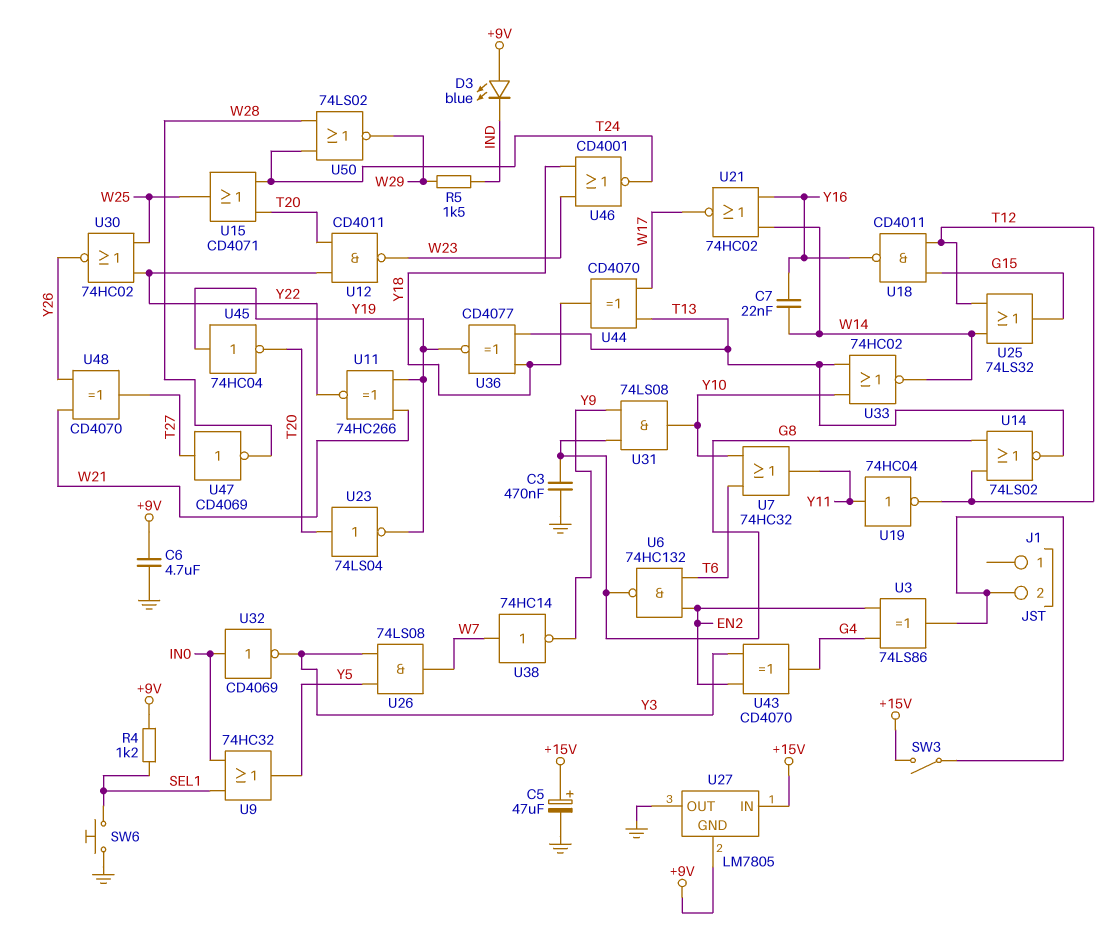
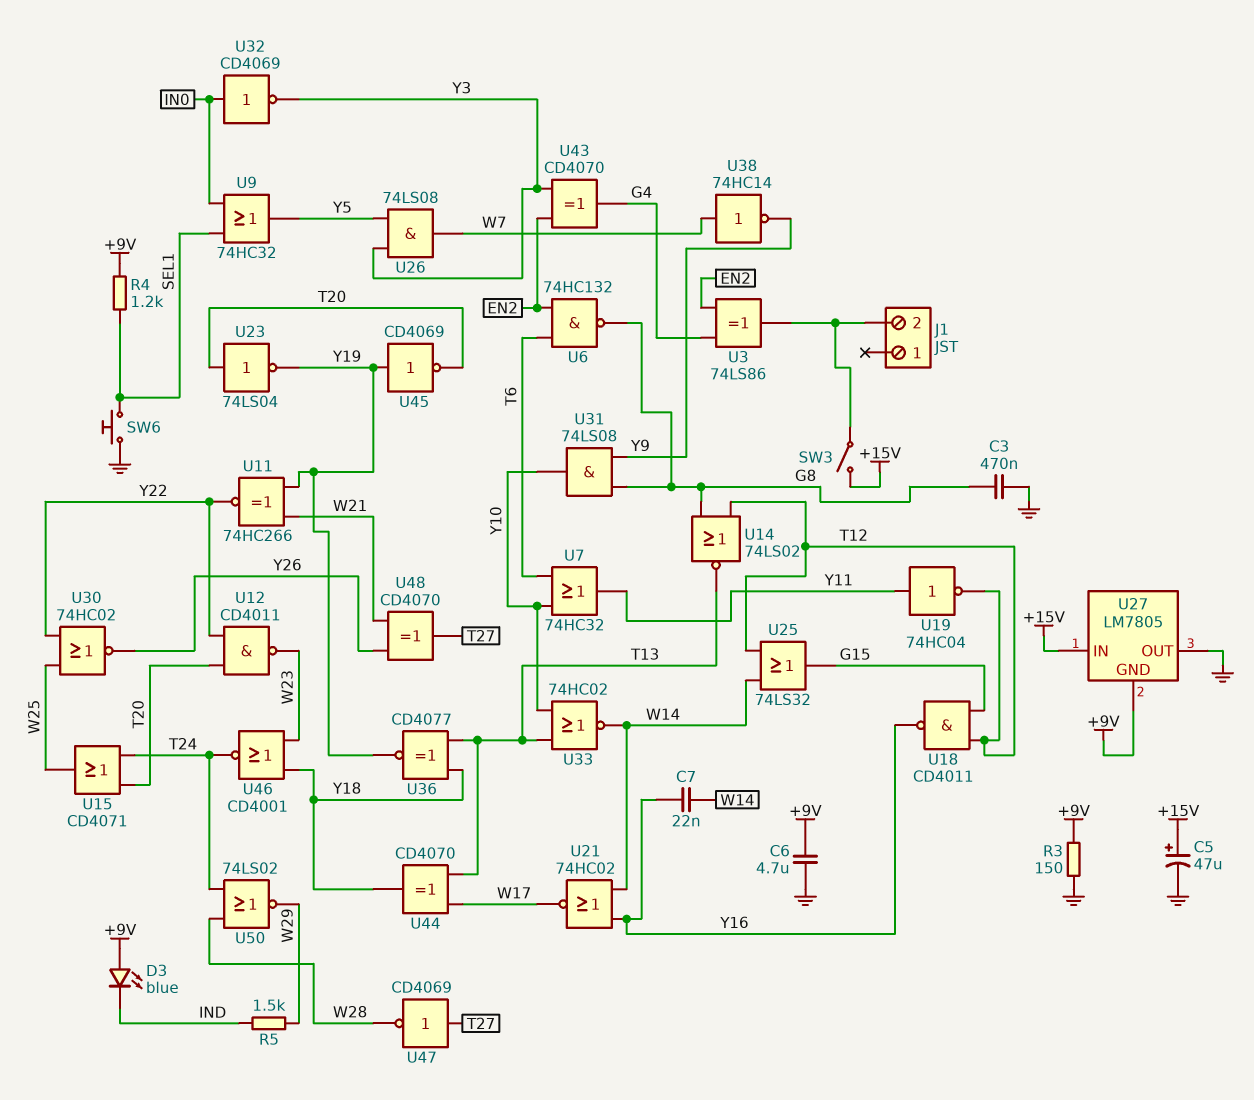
R3: none -> 150 (+9V, GND)
U45: NOT 74HC04 (in Y19, out T20) -> NOT CD4069 (in Y19, out T20)

